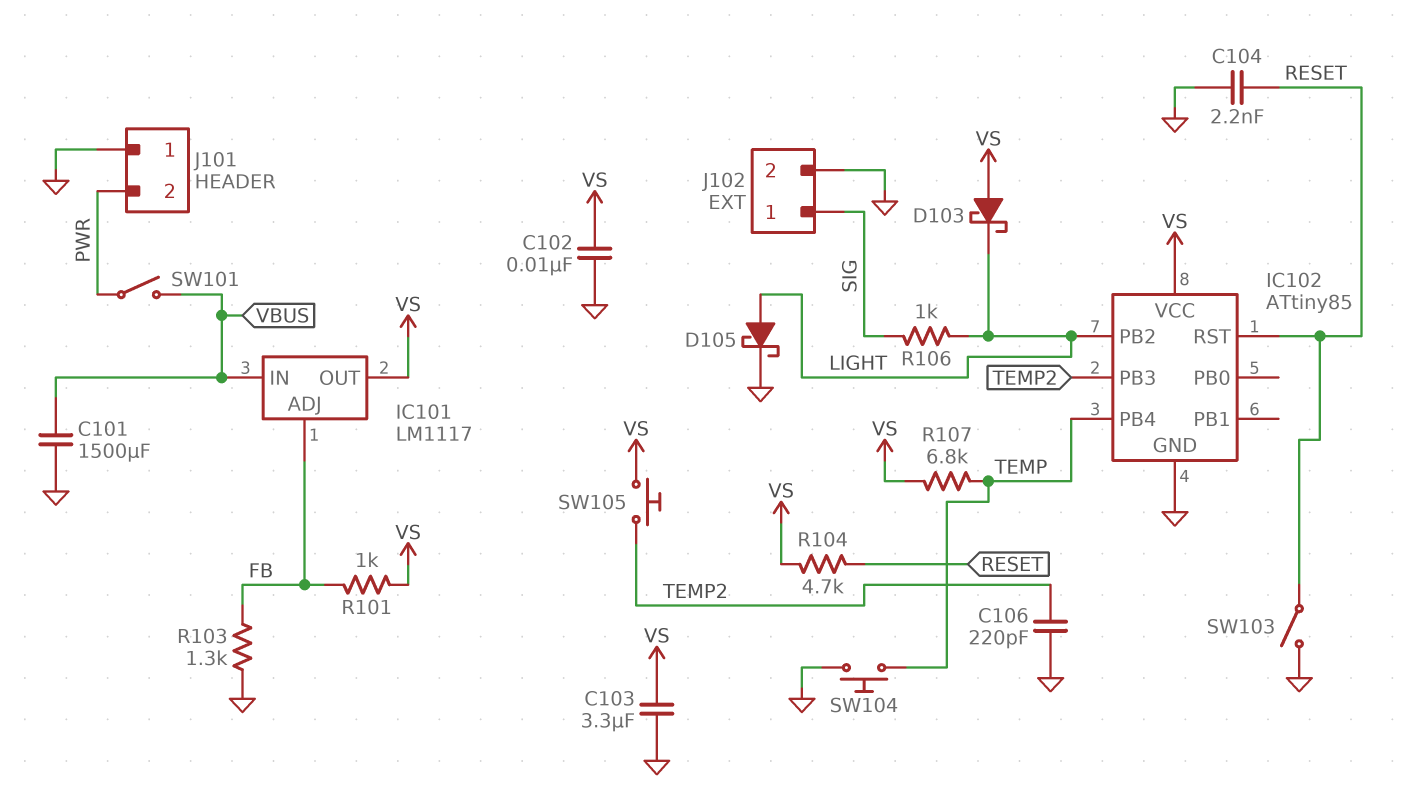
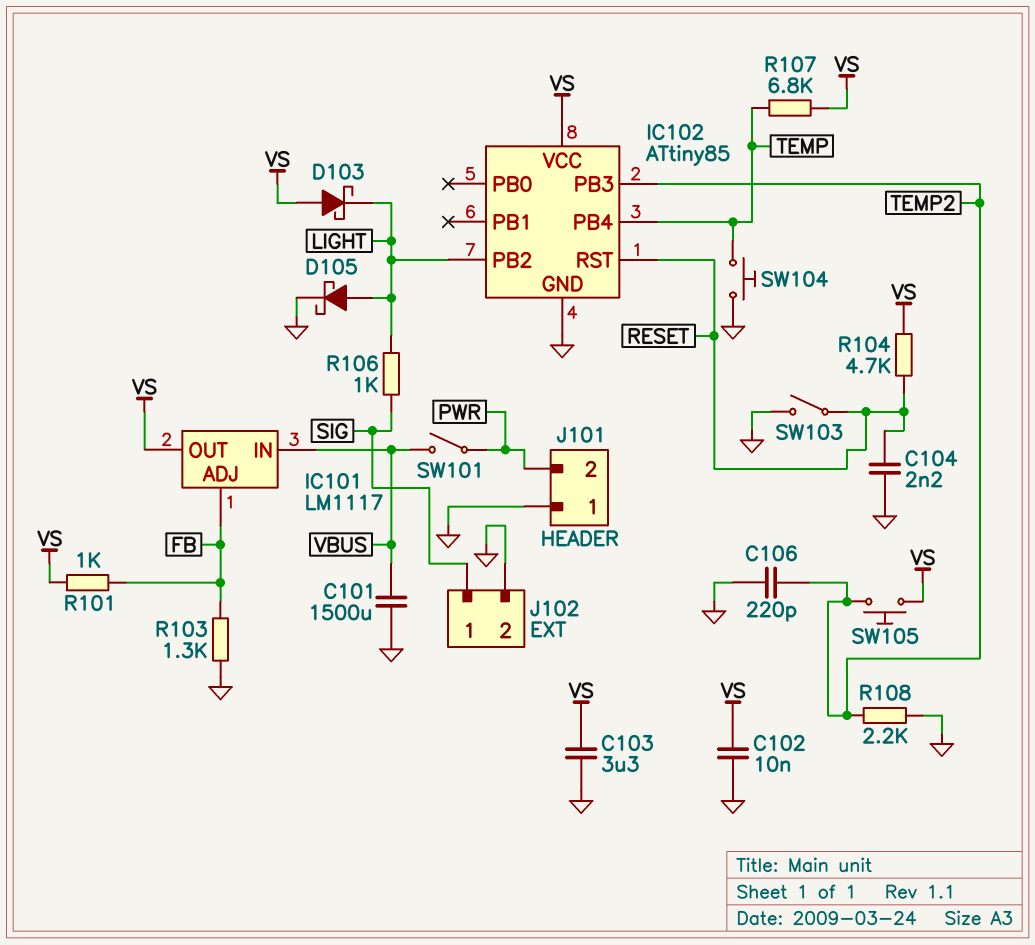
R108: none -> 2.2k (GND, TEMP2)

